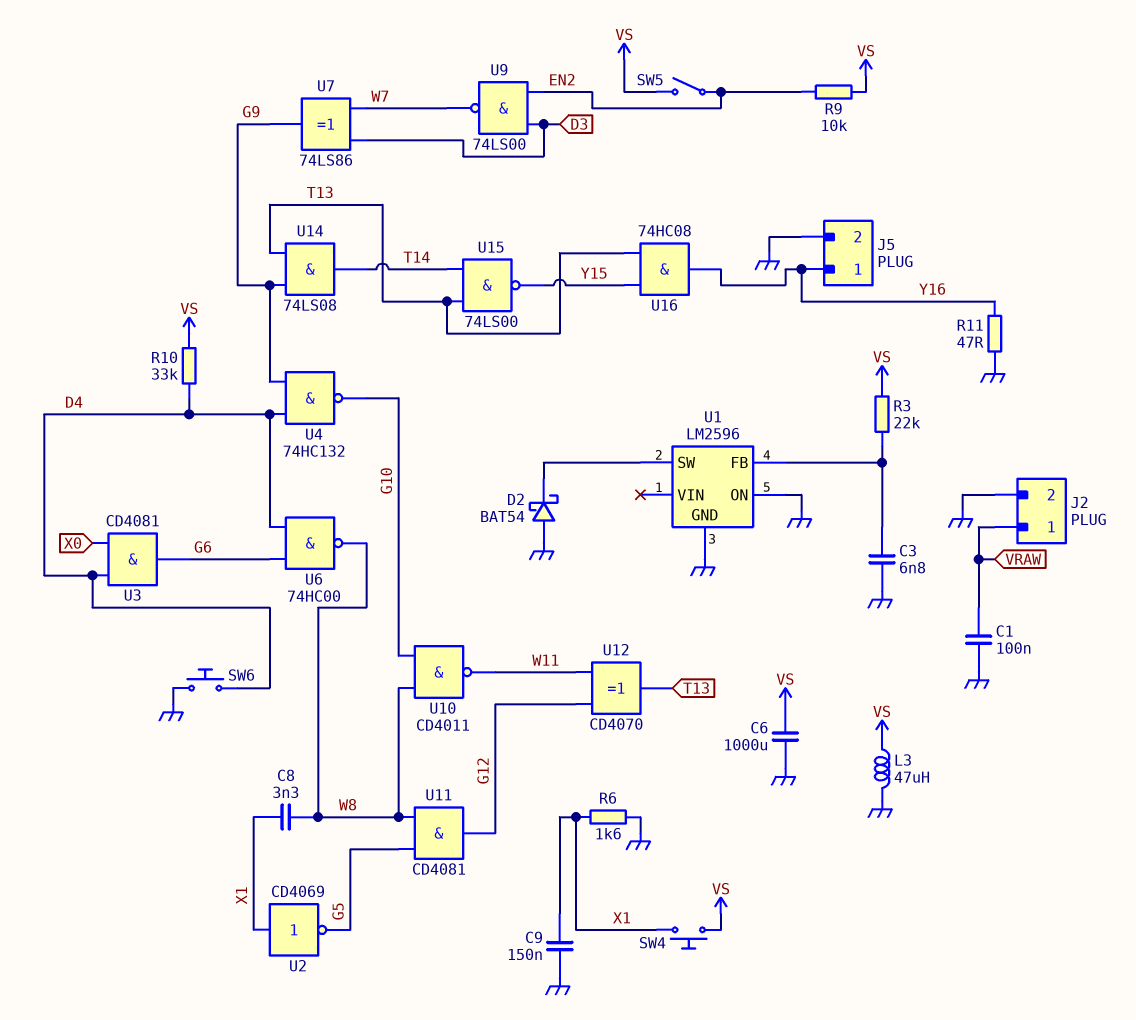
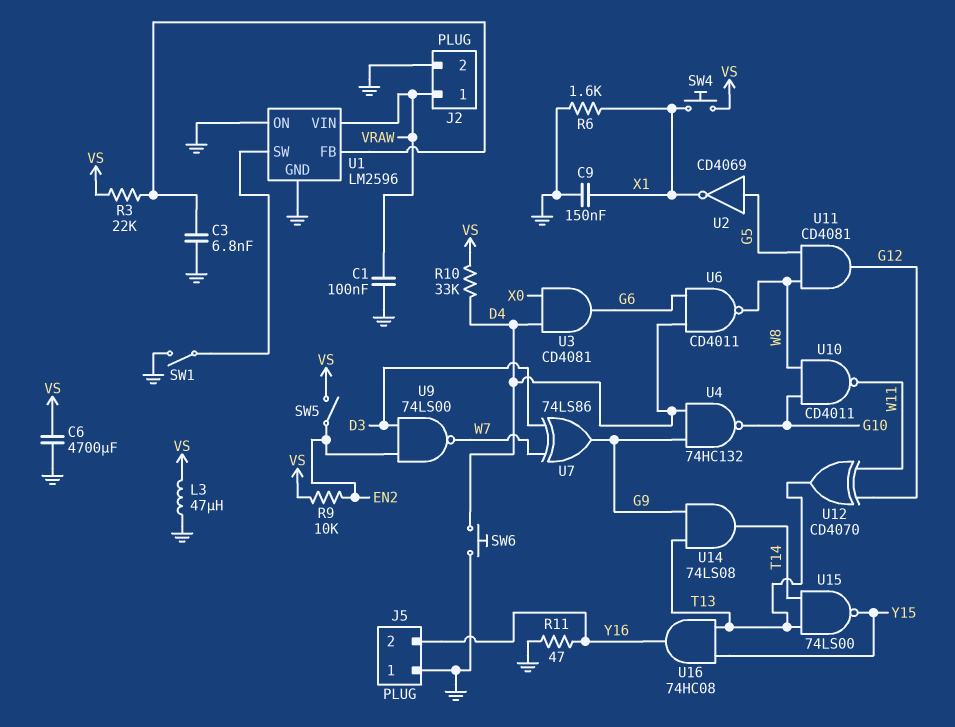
C6: 1000uF (GND, VS) -> 4700uF (GND, VS)
C8: 3.3nF (W8, X1) -> none
D2: schottky BAT54 (A GND, K U1/SW) -> none
J5 pin 1: Y16 -> GND
J5 pin 2: GND -> Y16
SW1: none -> switch (GND, U1/SW)
U1 pin VIN: none -> VRAW
U2: NOT CD4069 (in X1, out G5) -> NOT CD4069 (in G5, out X1)
U6: NAND 74HC00 (in D4, in G6, out W8) -> NAND CD4011 (in D4, in G6, out W8)

